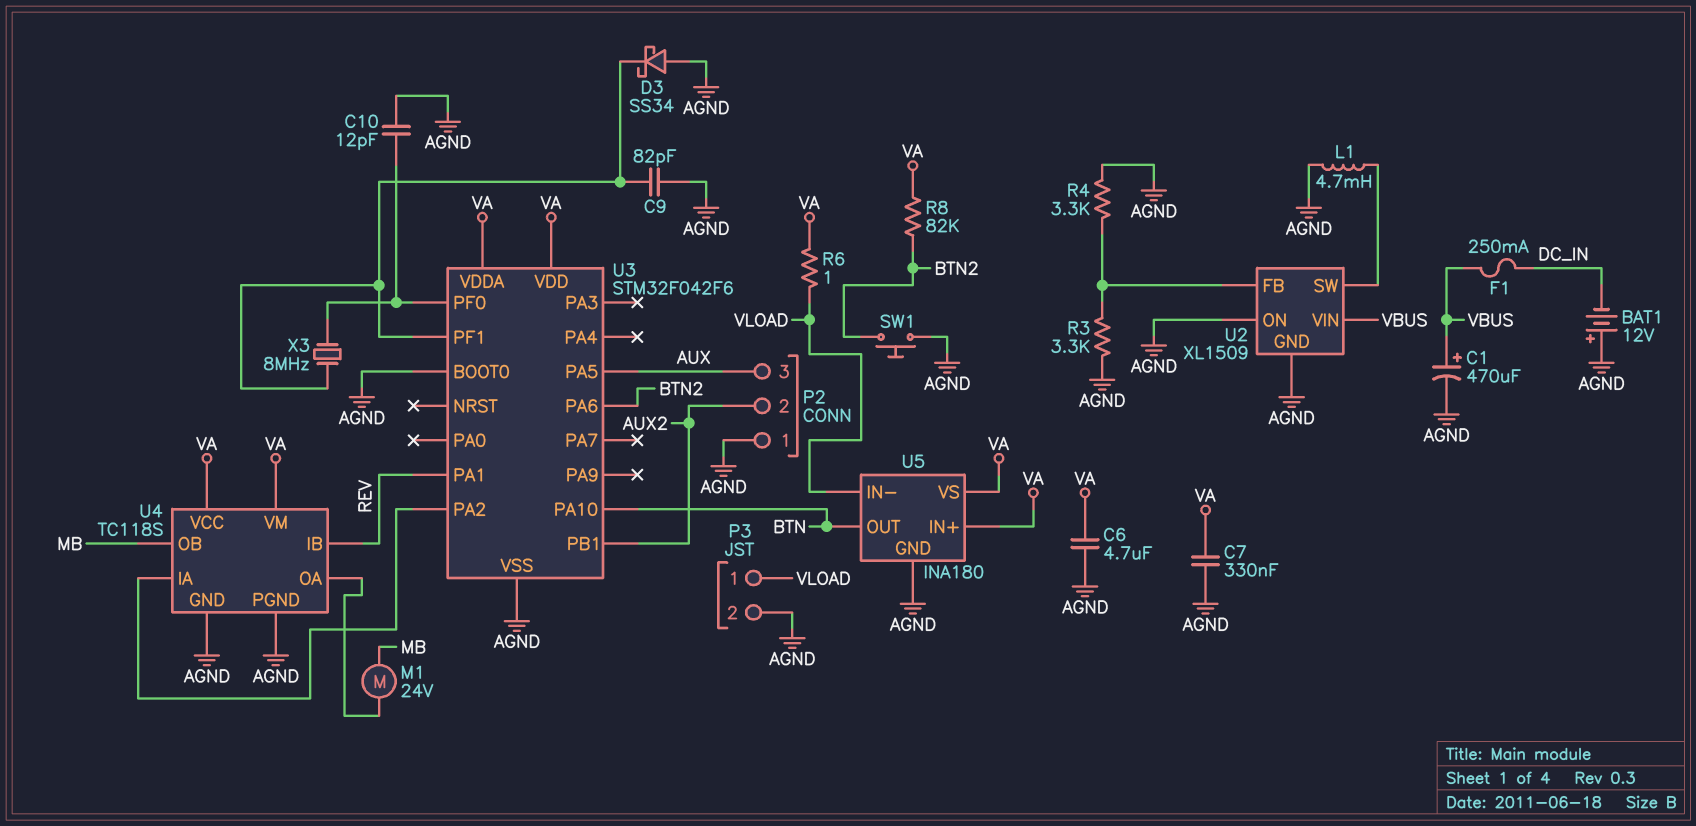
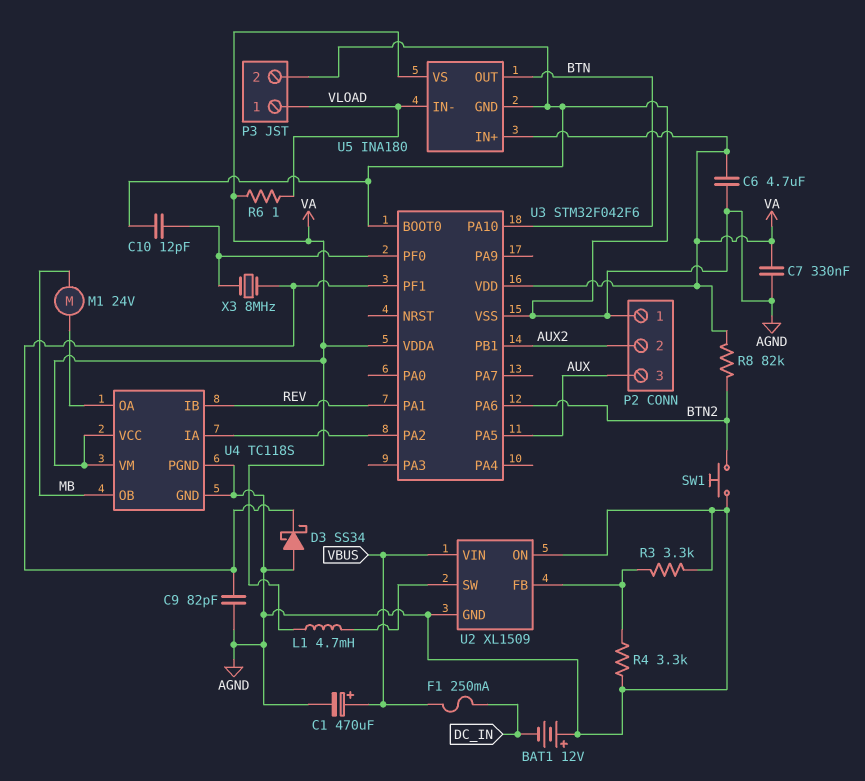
L1: 4.7mH (AGND, U2/SW) -> 4.7mH (U2/SW, VA)

